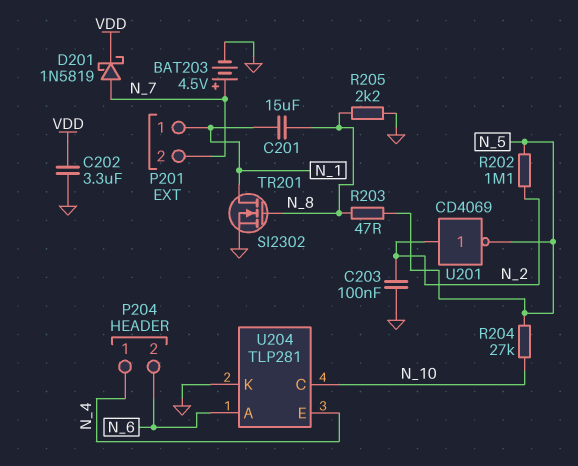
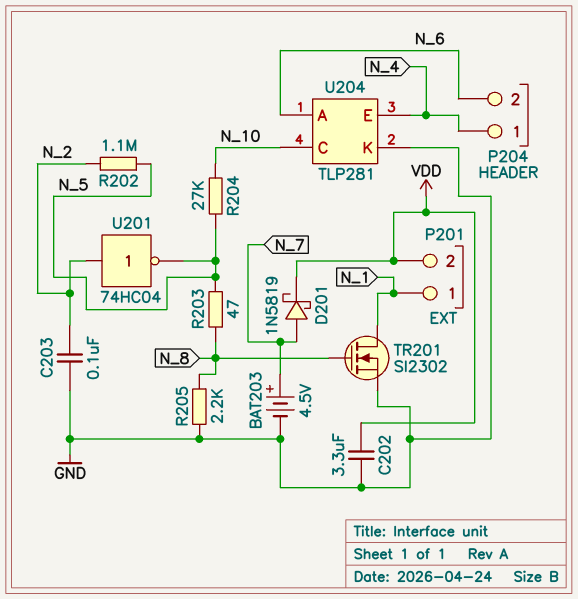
C201: 15uF (N_1, N_8) -> none
P201 pin 2: N_7 -> VDD
U201: NOT CD4069 (in N_2, out N_5) -> NOT 74HC04 (in N_2, out N_5)

